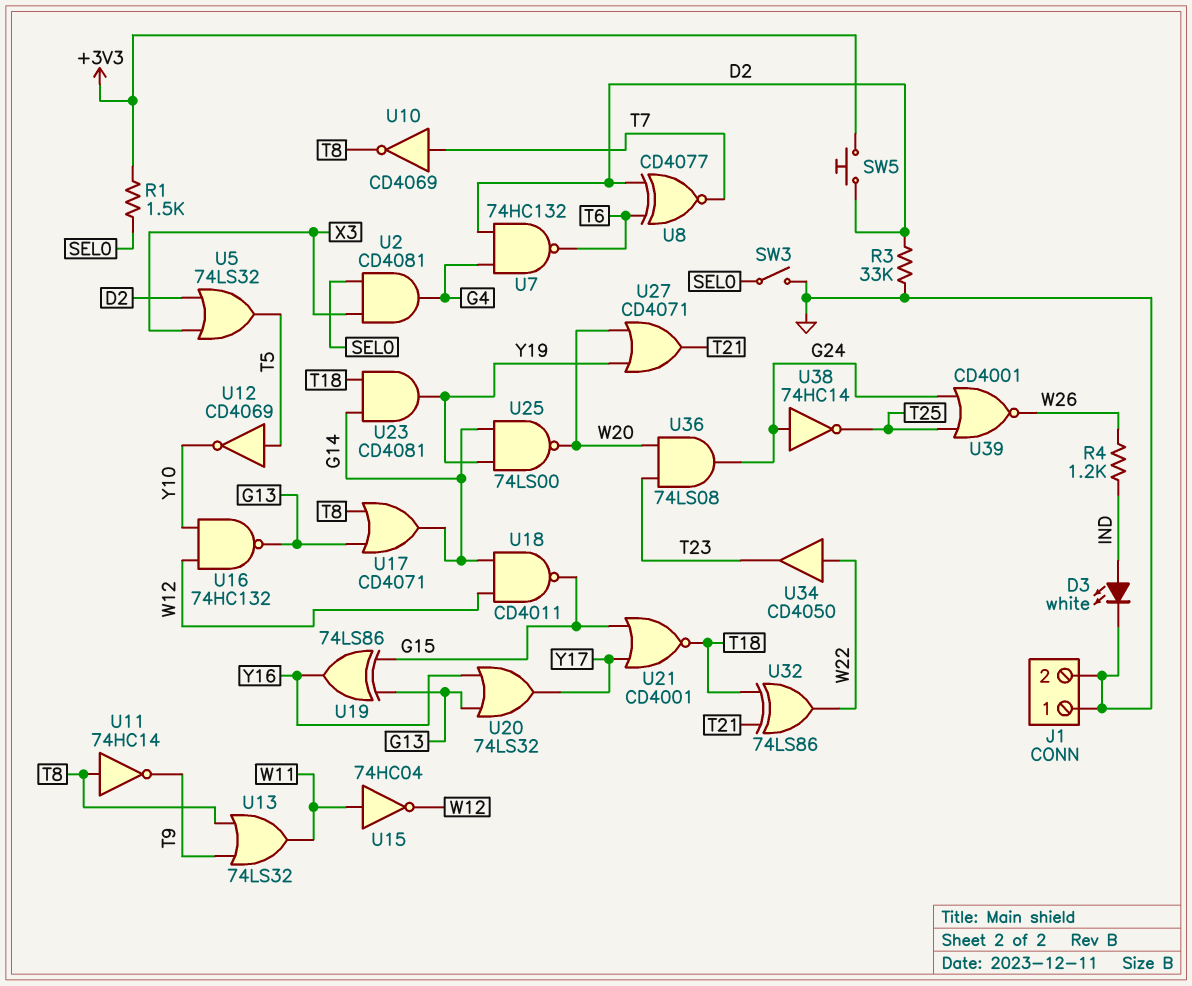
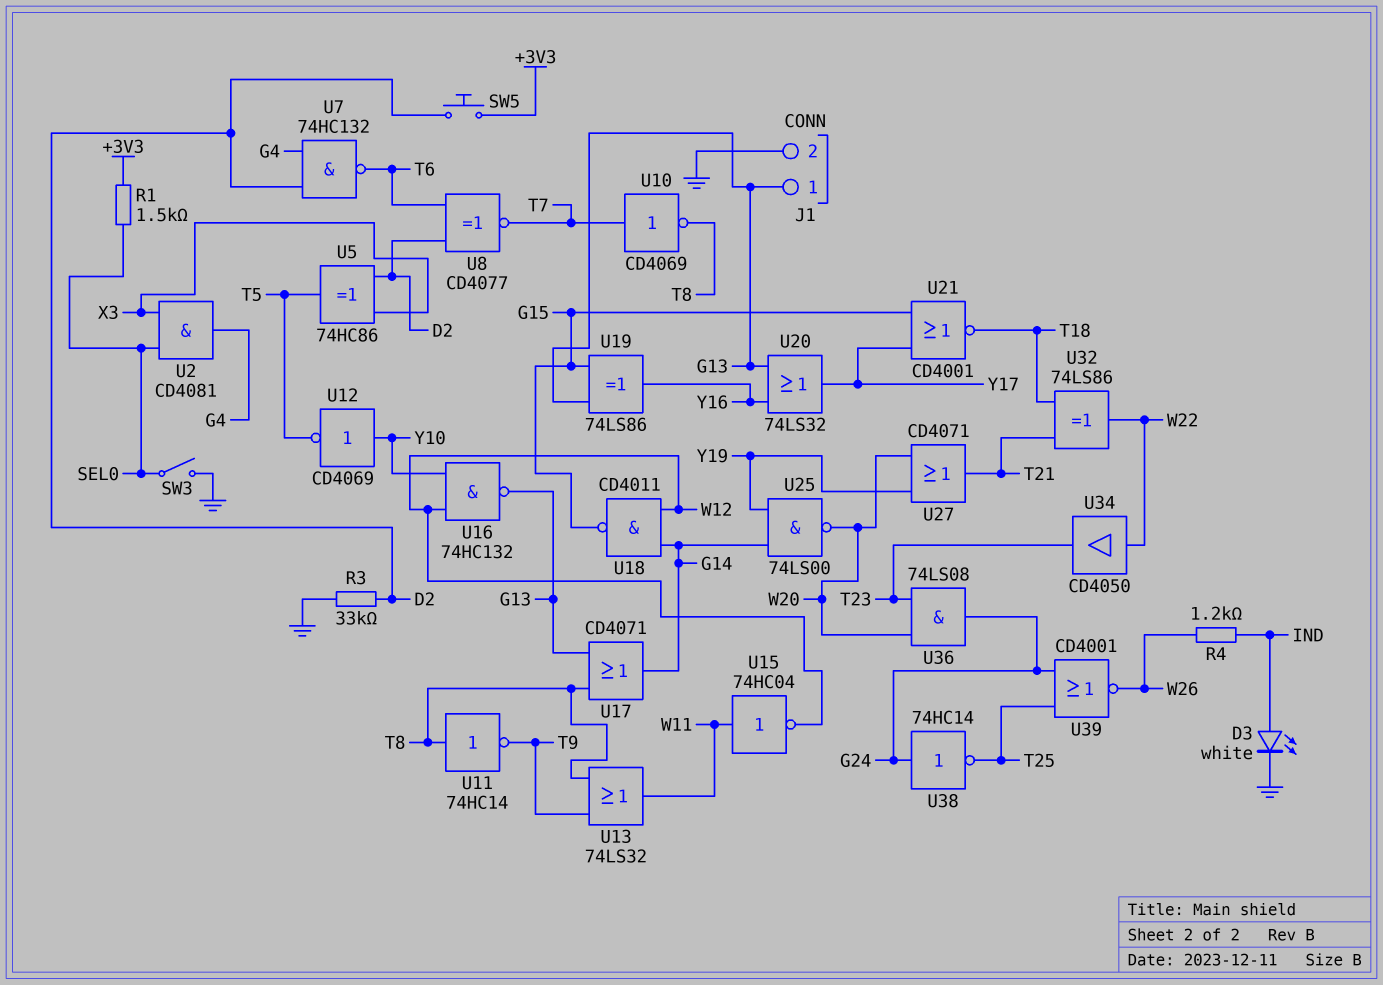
J1 pin 1: GND -> G13
U5: OR 74LS32 (in D2, in X3, out T5) -> XOR 74HC86 (in D2, in X3, out T5)
U12: NOT CD4069 (in T5, out Y10) -> NOT CD4069 (in Y10, out T5)
U23: AND CD4081 (in G14, in T18, out Y19) -> none

